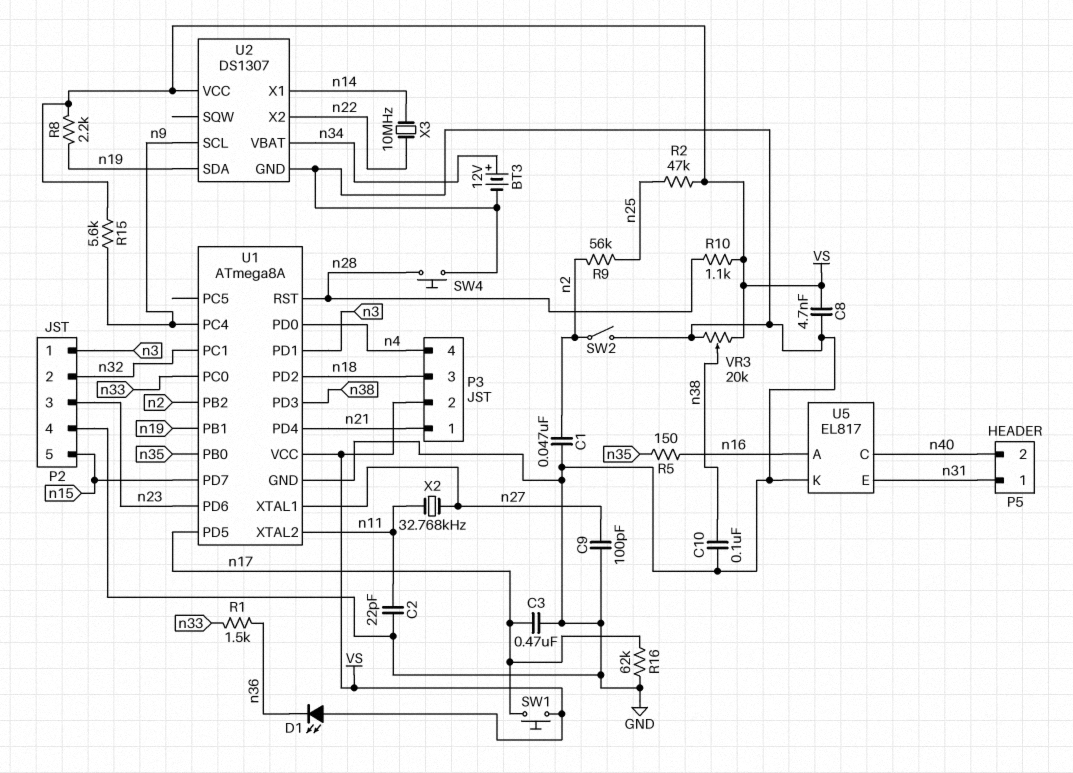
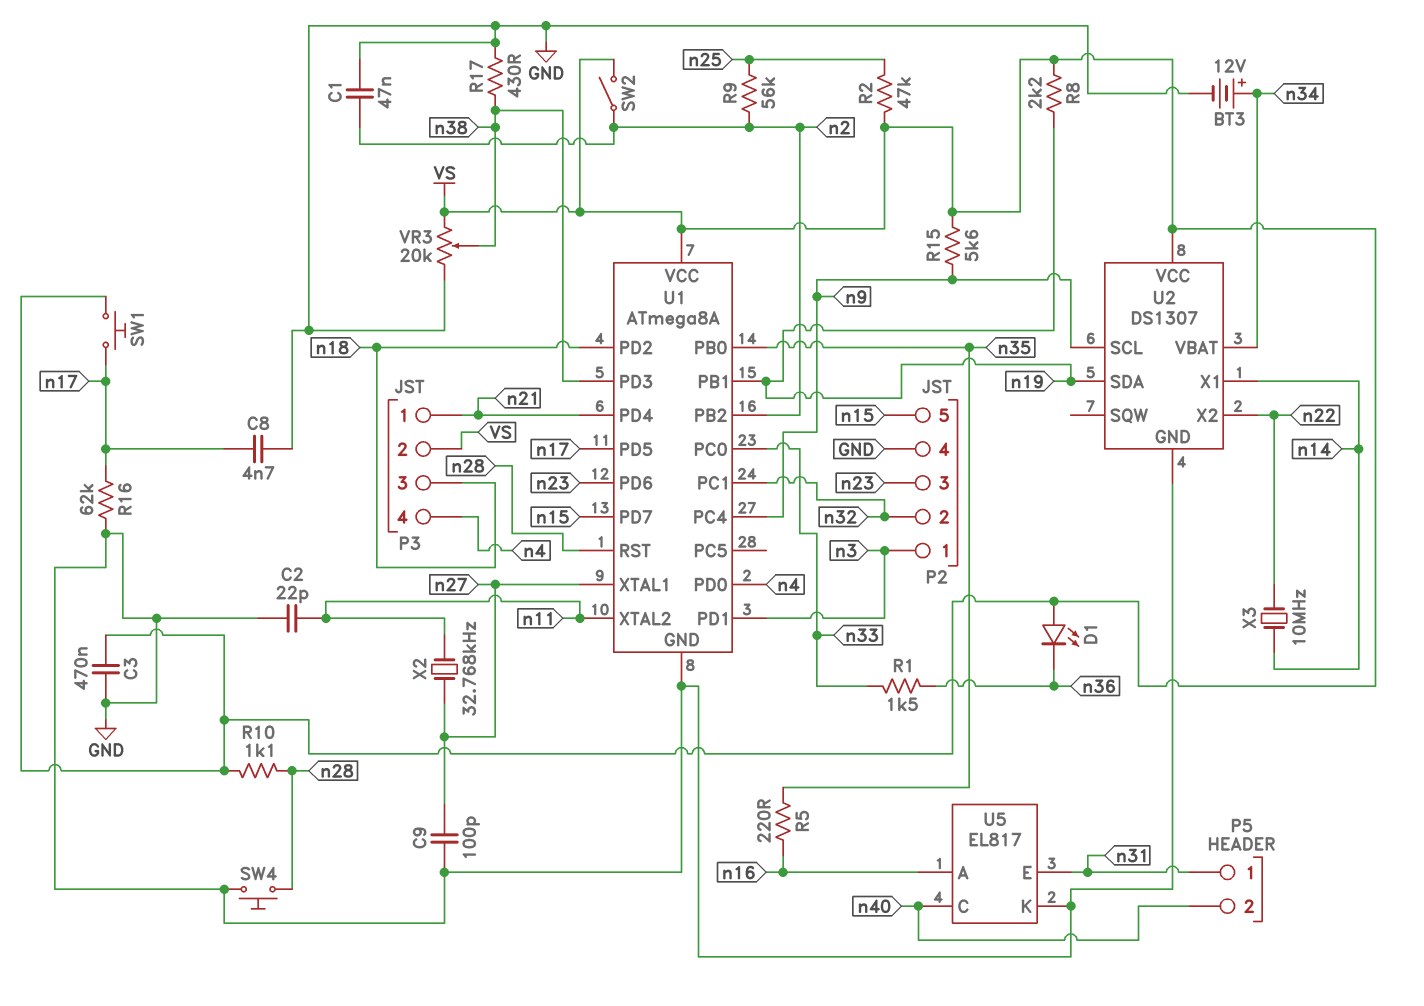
C3: 470nF (GND, n17) -> 470nF (GND, VS)
C8: 4.7nF (GND, VS) -> 4.7nF (GND, n17)
C10: 100nF (GND, n38) -> none
R5: 150 (n16, n35) -> 220 (n16, n35)
R17: none -> 430 (GND, n38)
SW2: switch (GND, n2) -> switch (VS, n2)

